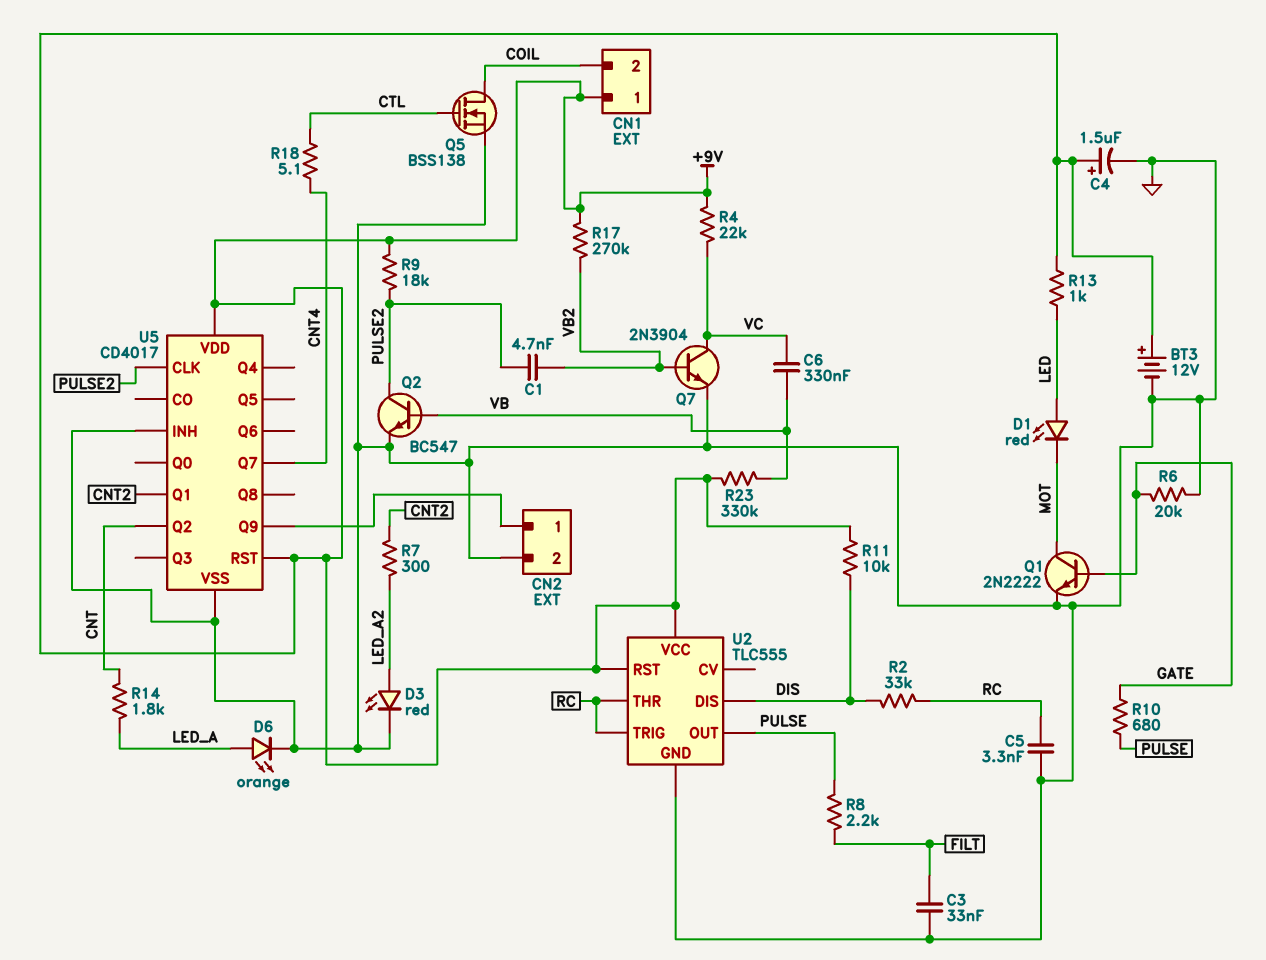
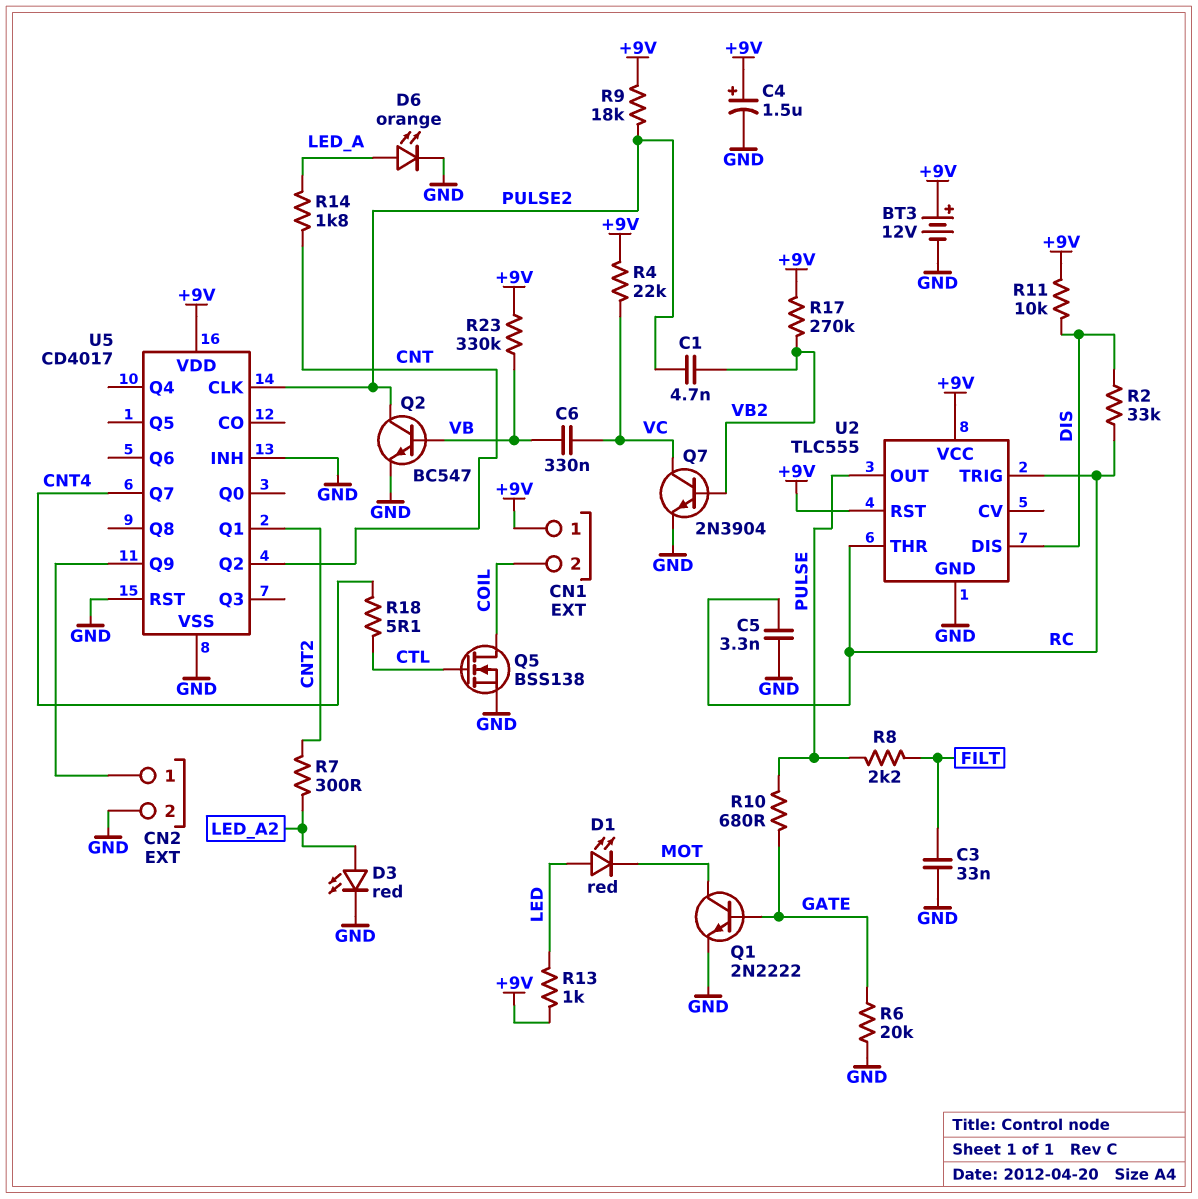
U5 pin RST: +9V -> GND

